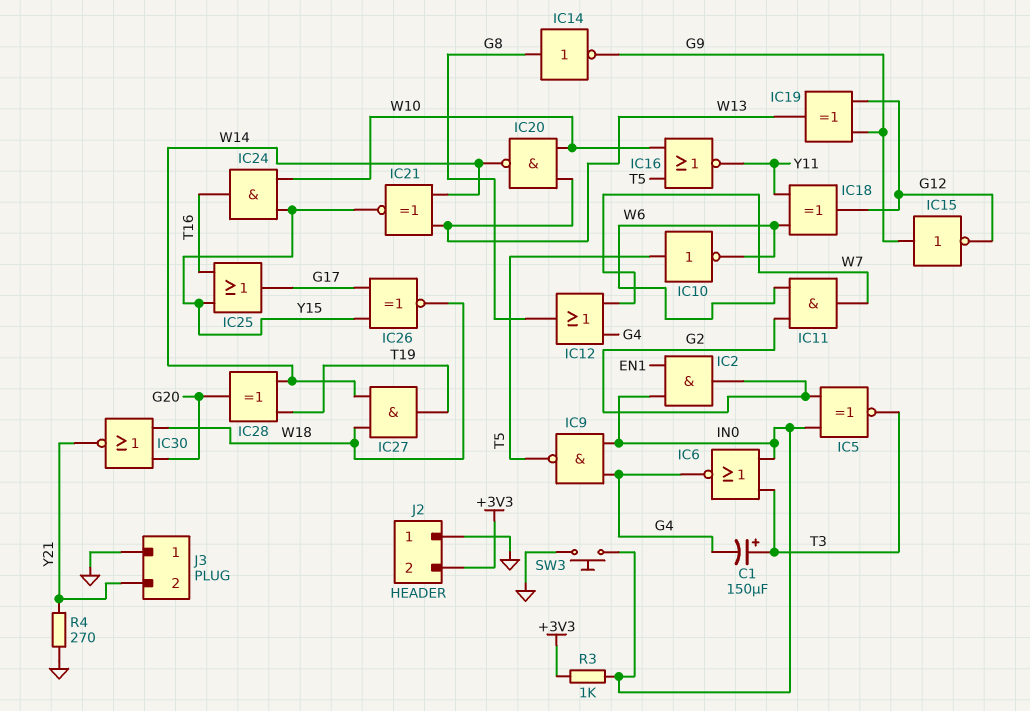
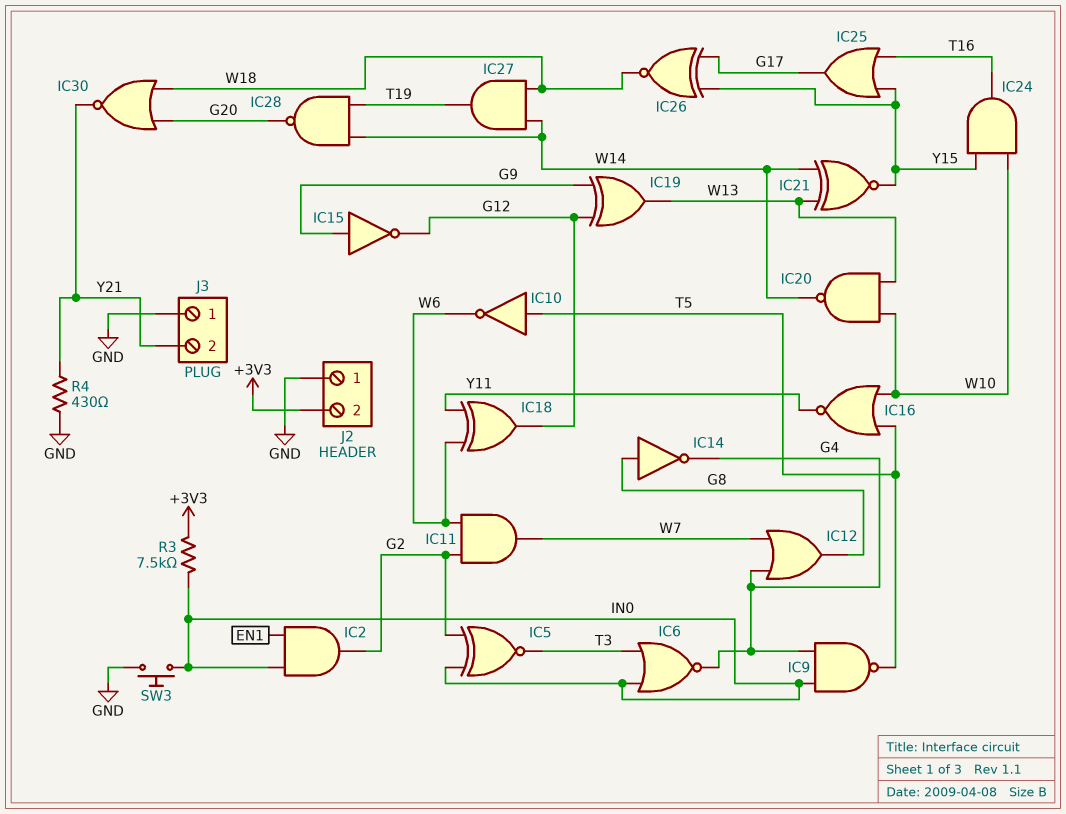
C1: 150uF (plus T3, minus G4) -> none
IC14: NOT (in G8, out G9) -> NOT (in G8, out G4)
IC28: XOR (in T19, in W14, out G20) -> NAND (in T19, in W14, out G20)
R3: 1k (+3V3, IN0) -> 7.5k (+3V3, IN0)
R4: 270 (GND, Y21) -> 430 (GND, Y21)

